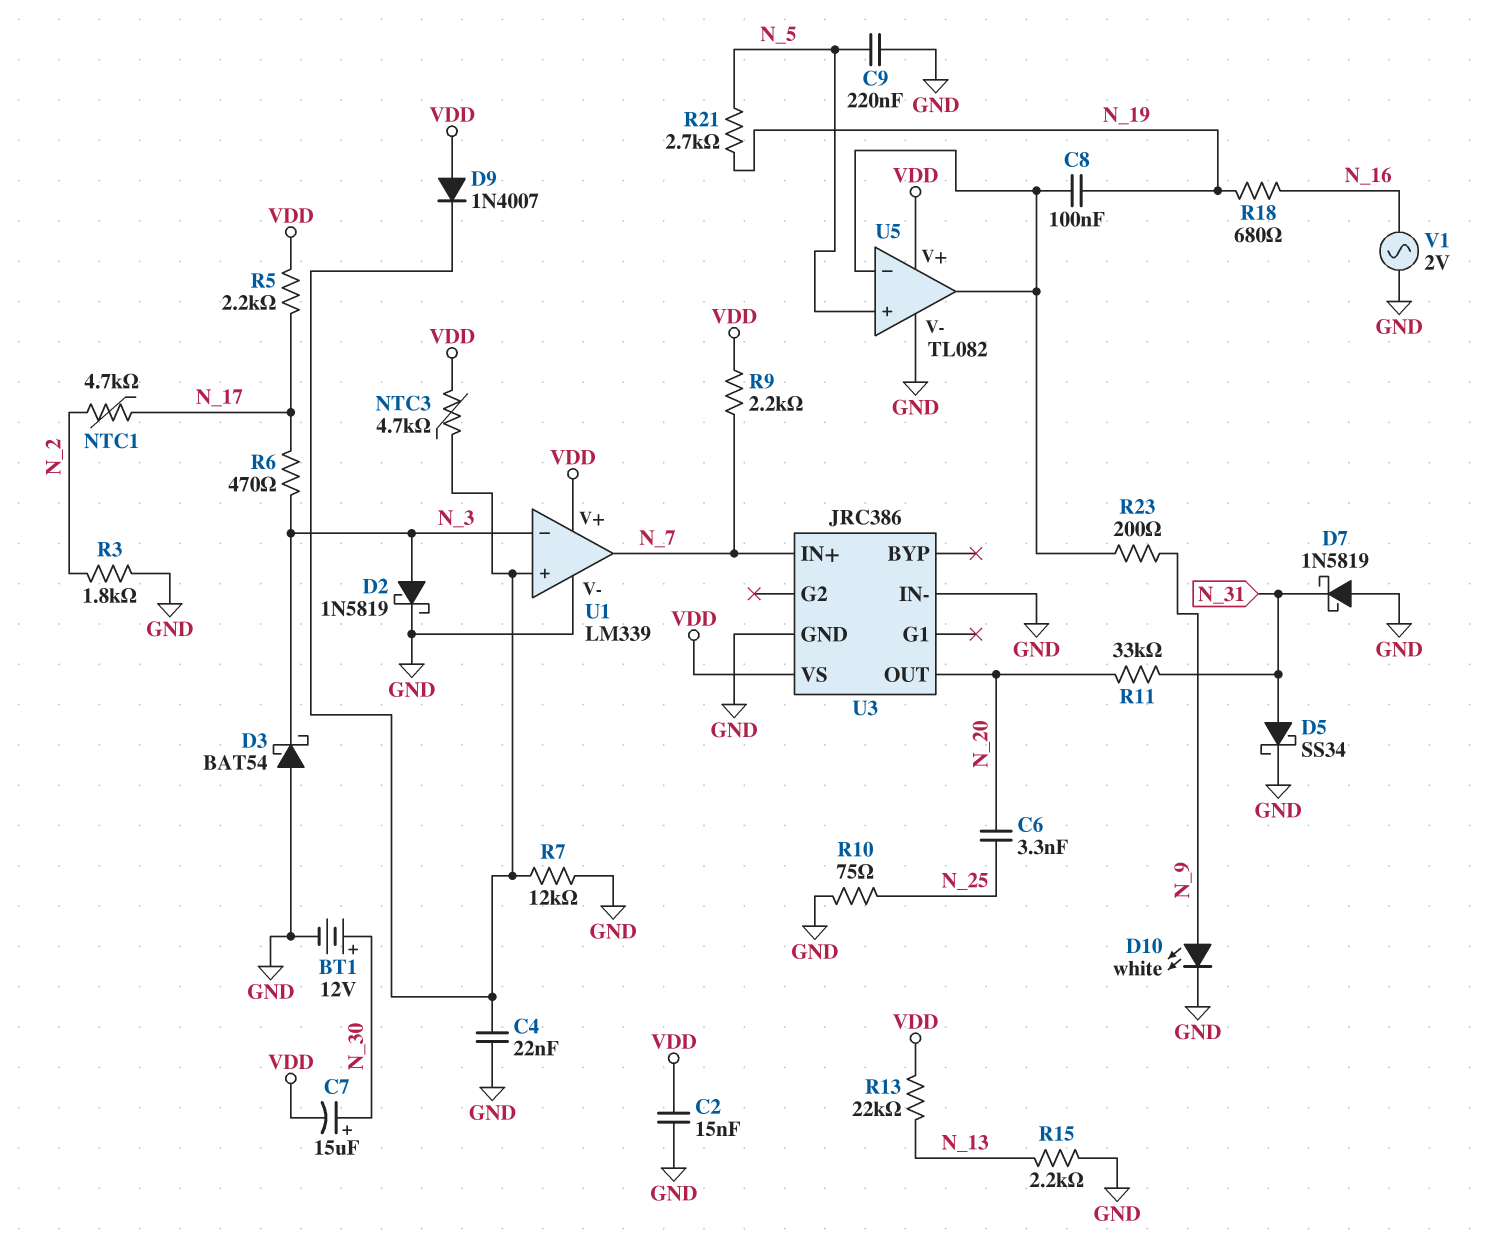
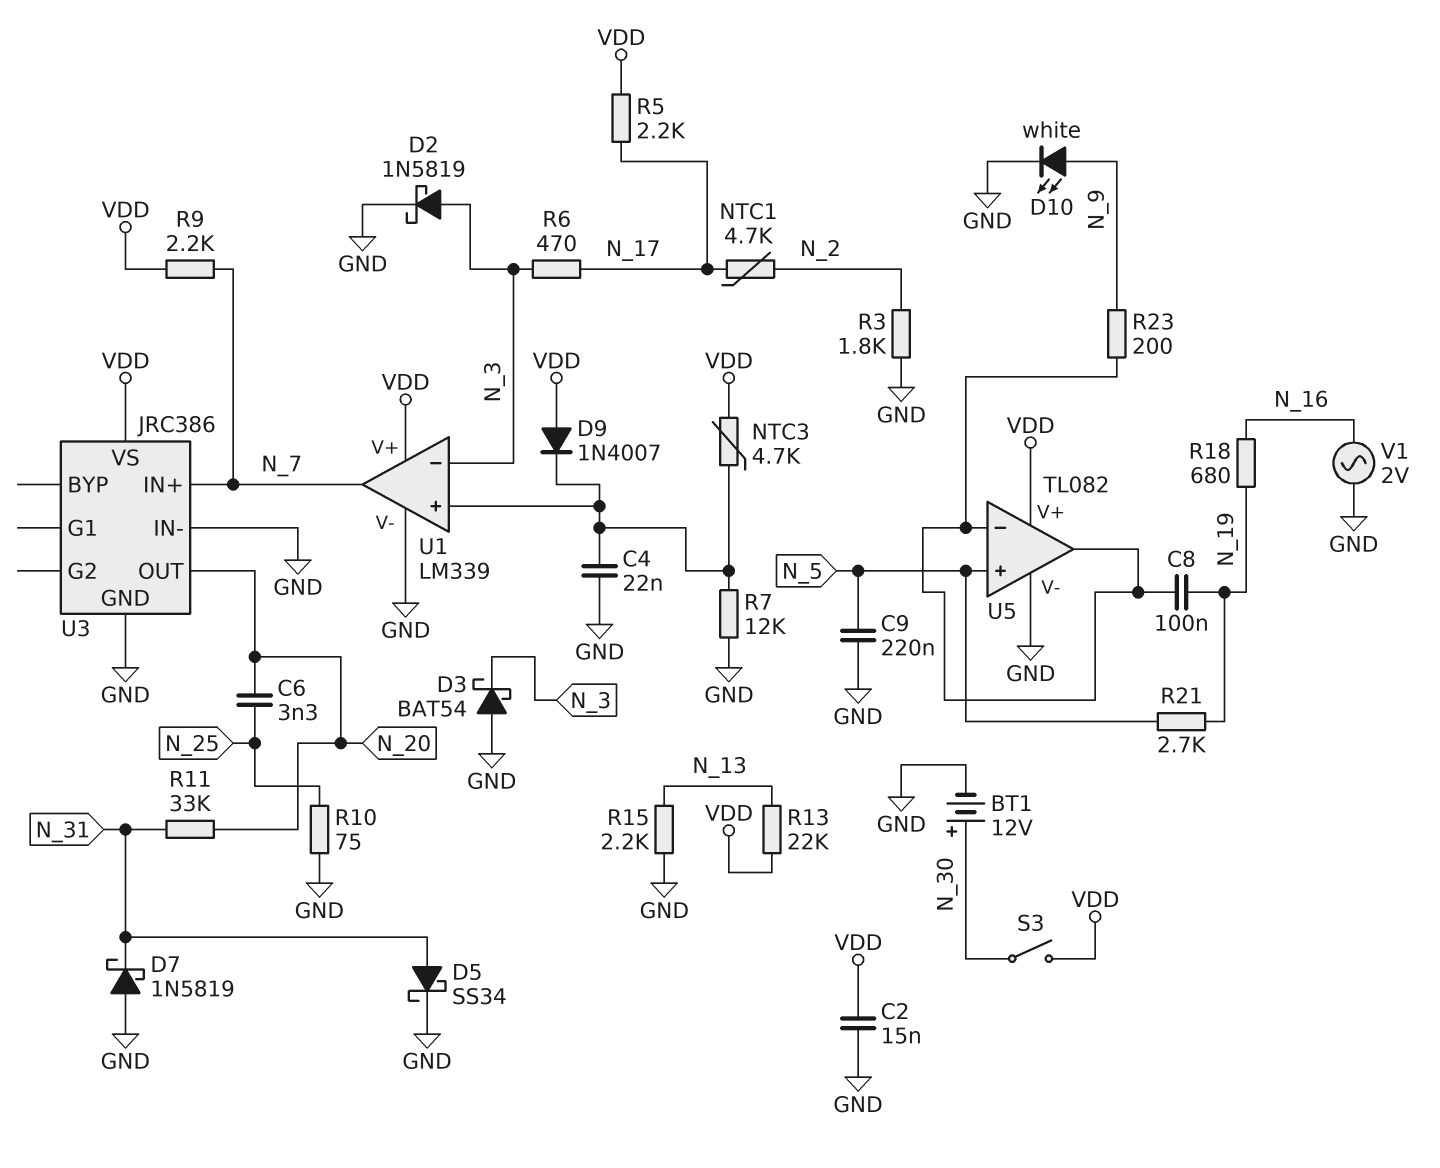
C7: 15uF (plus N_30, minus VDD) -> none
S3: none -> switch (N_30, VDD)

